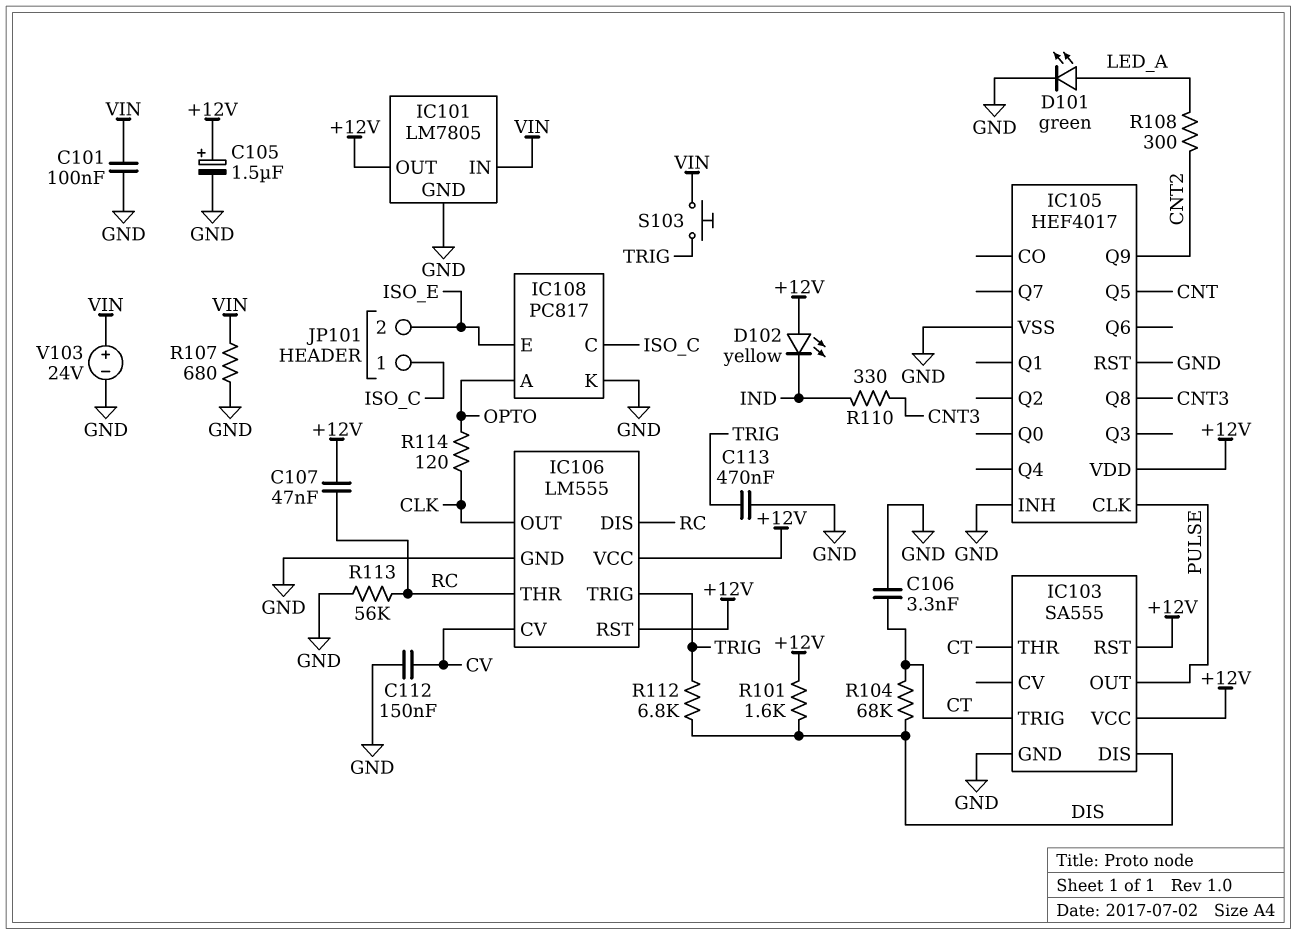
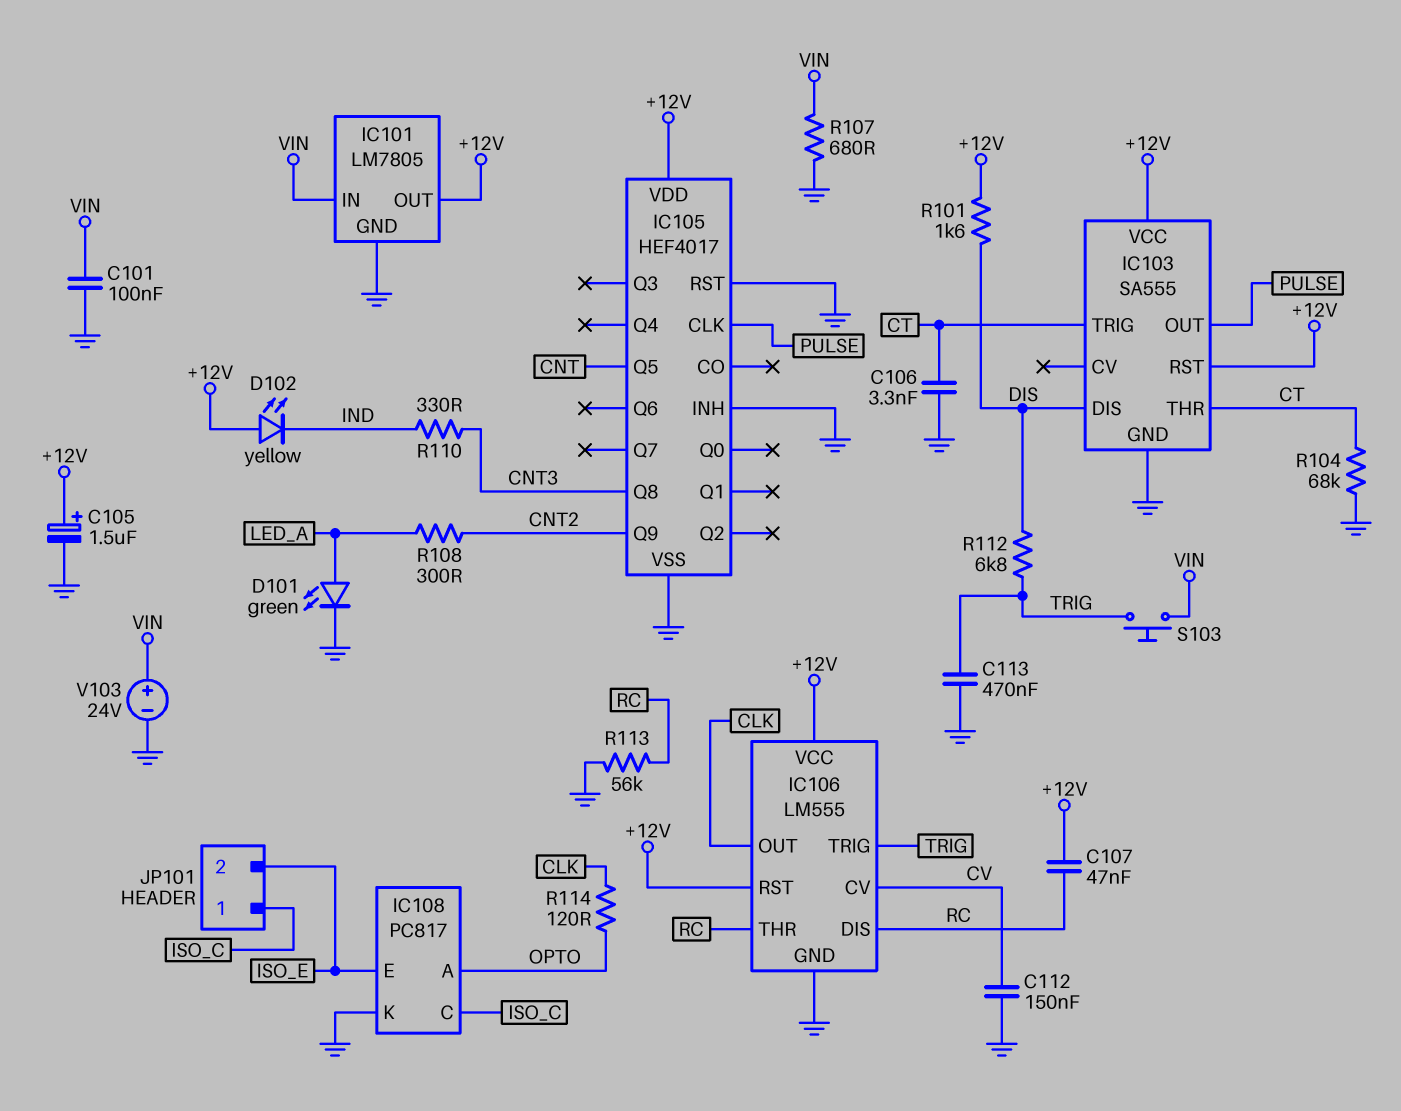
R104: 68k (CT, DIS) -> 68k (CT, GND)

